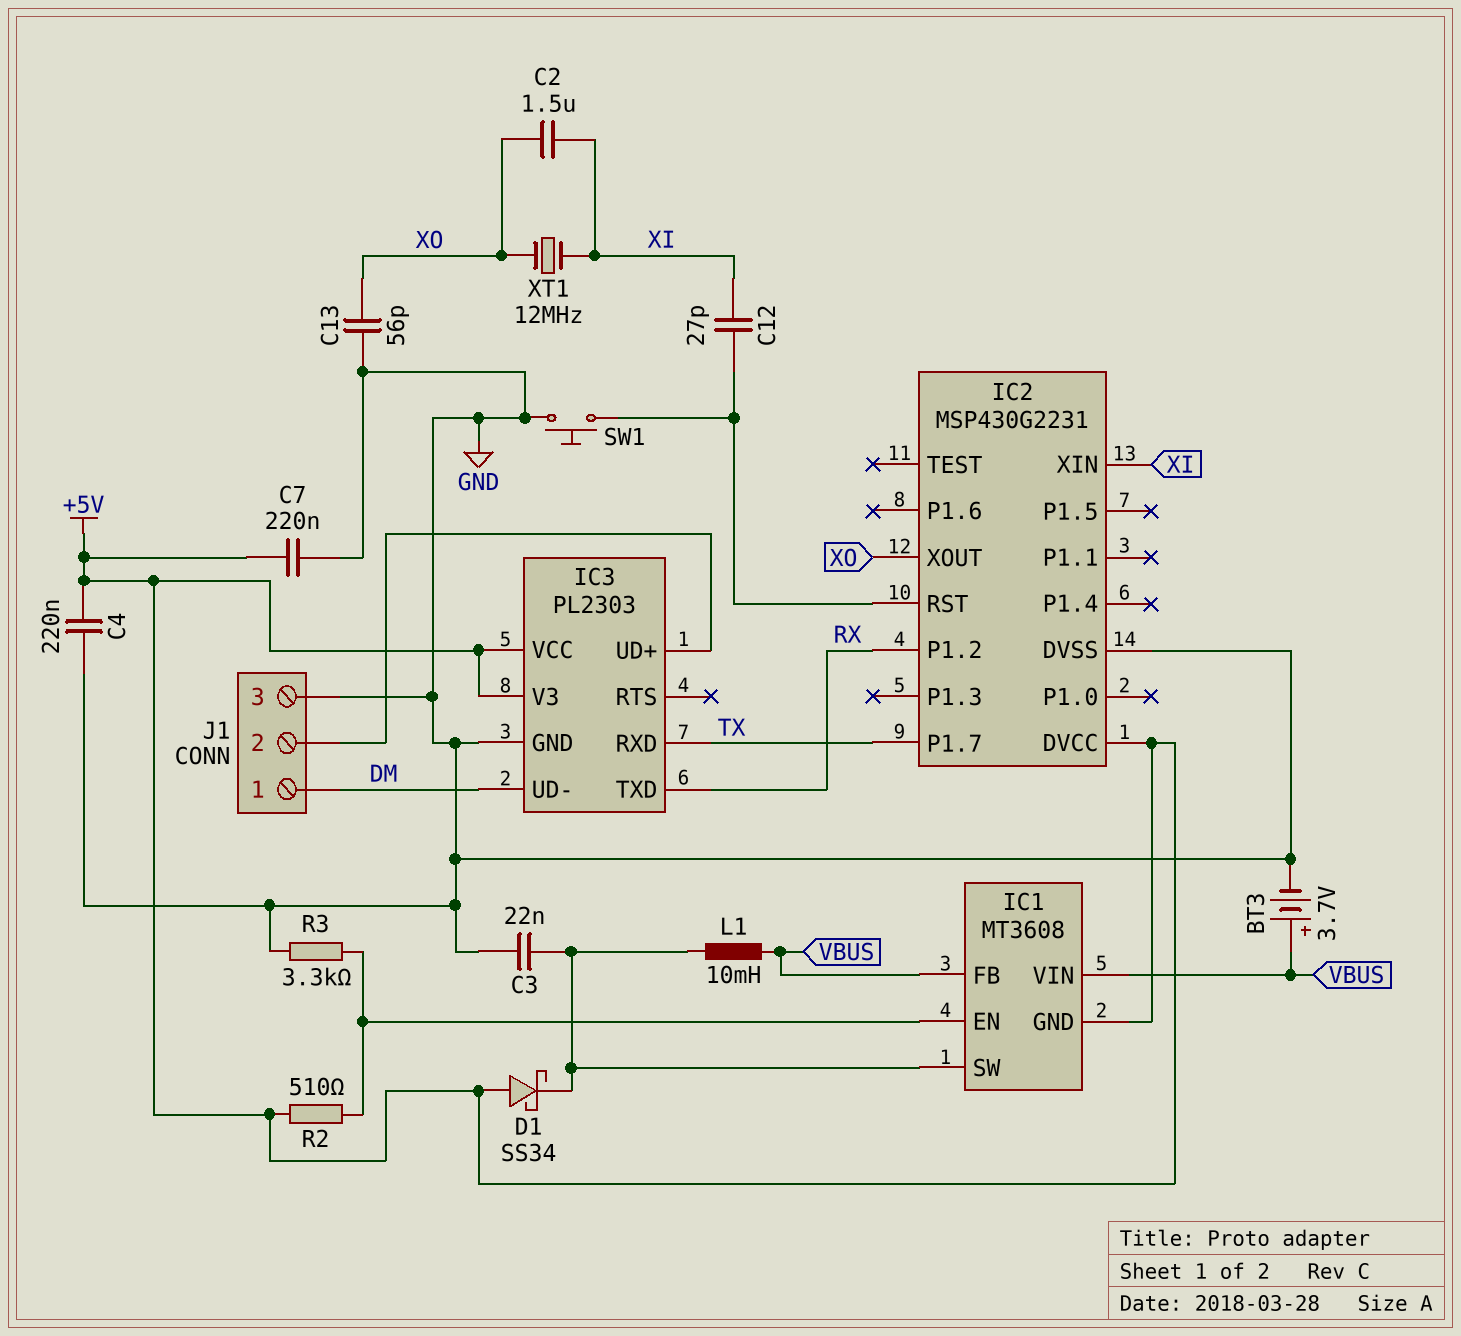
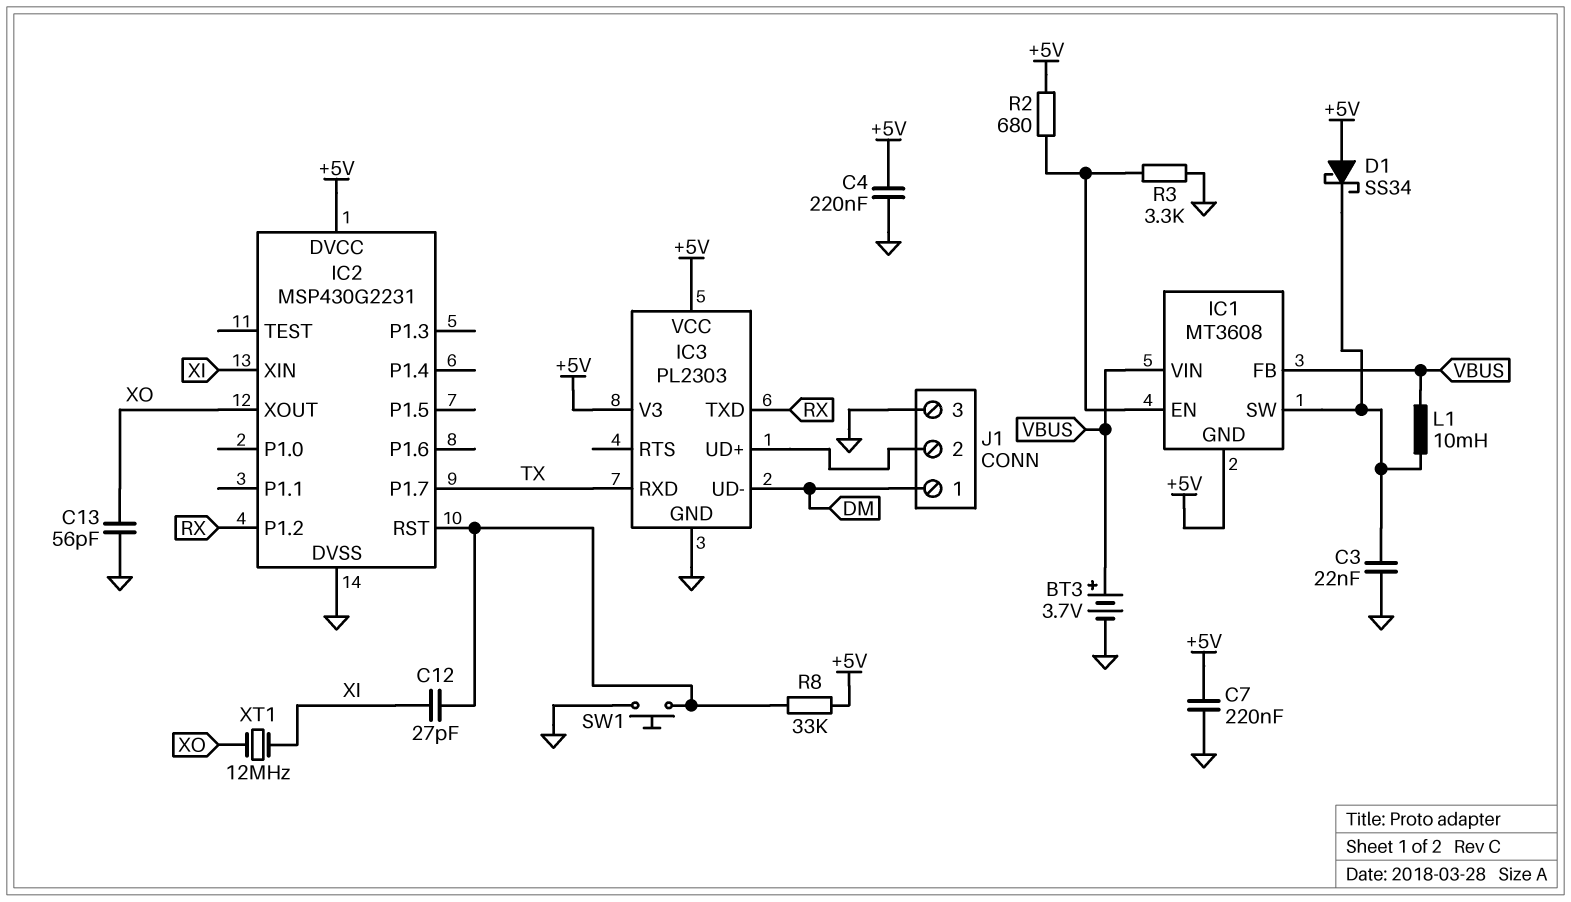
C2: 1.5uF (XI, XO) -> none
R2: 510 (+5V, IC1/EN) -> 680 (+5V, IC1/EN)
R8: none -> 33k (+5V, IC2/RST)

